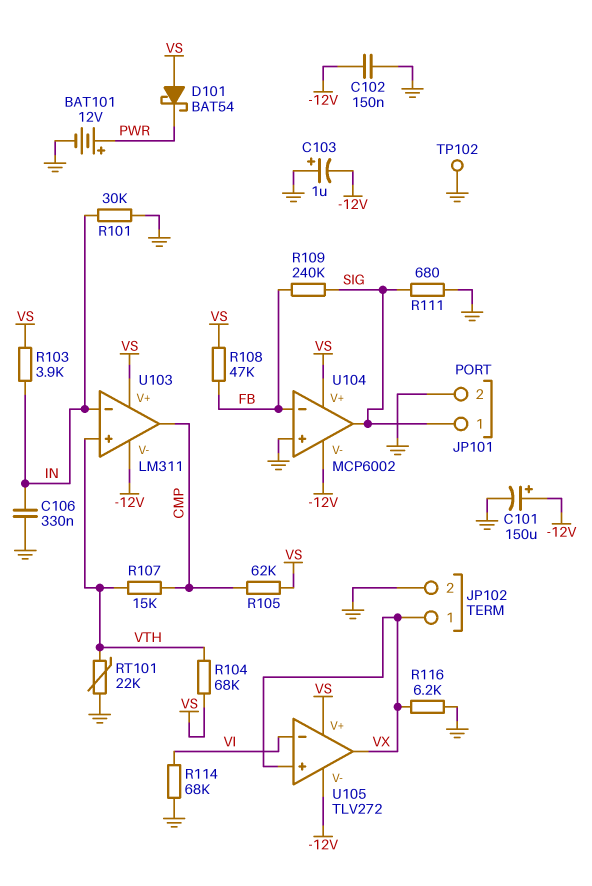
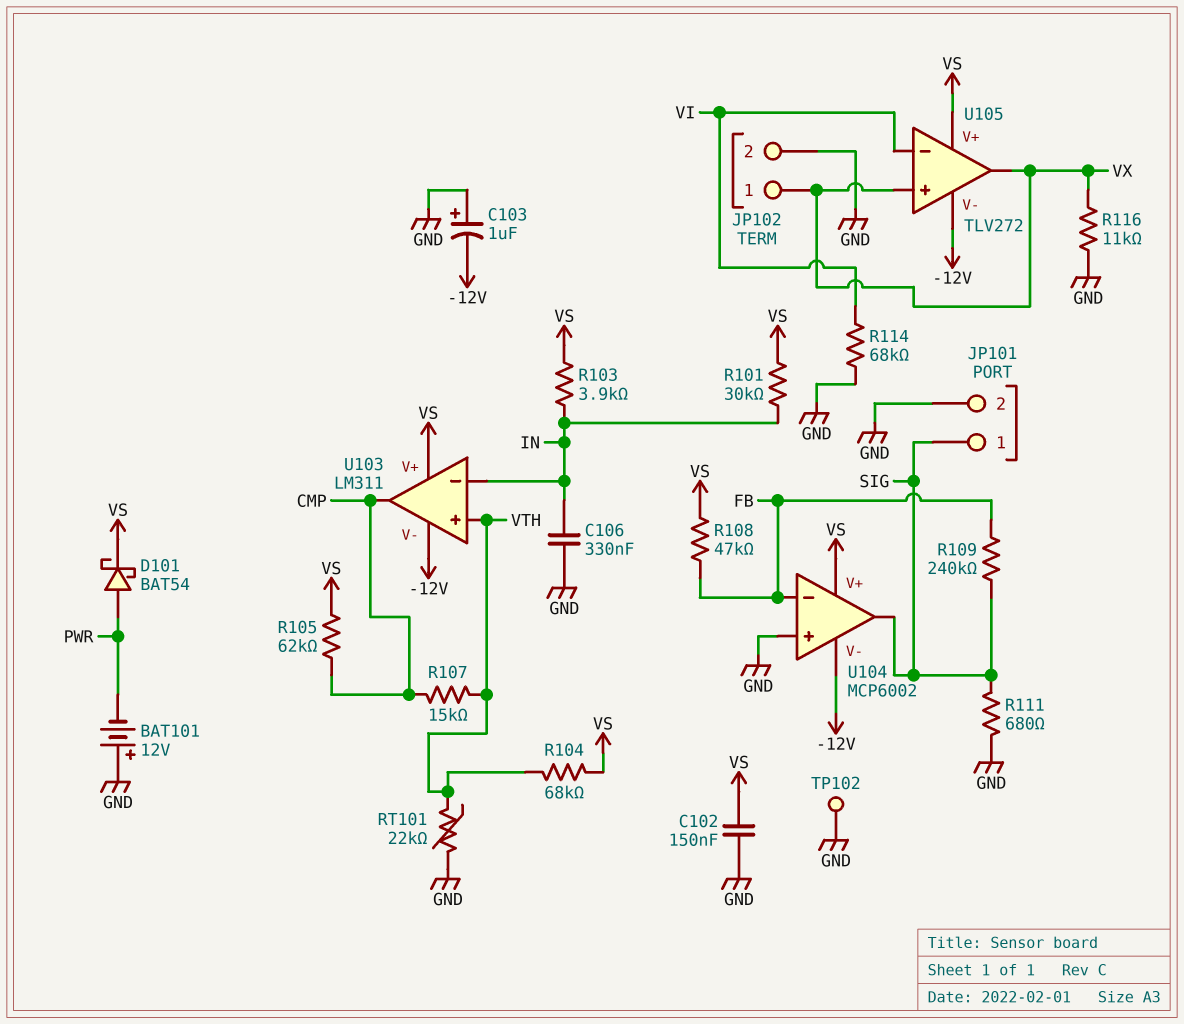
BAT101: 12V (plus PWR, minus GND) -> 12V (plus GND, minus PWR)
C101: 150uF (plus -12V, minus GND) -> none
C102: 150nF (-12V, GND) -> 150nF (GND, VS)
D101: schottky BAT54 (A VS, K PWR) -> schottky BAT54 (A PWR, K VS)
R101: 30k (GND, IN) -> 30k (IN, VS)
R116: 6.2k (GND, VX) -> 11k (GND, VX)

